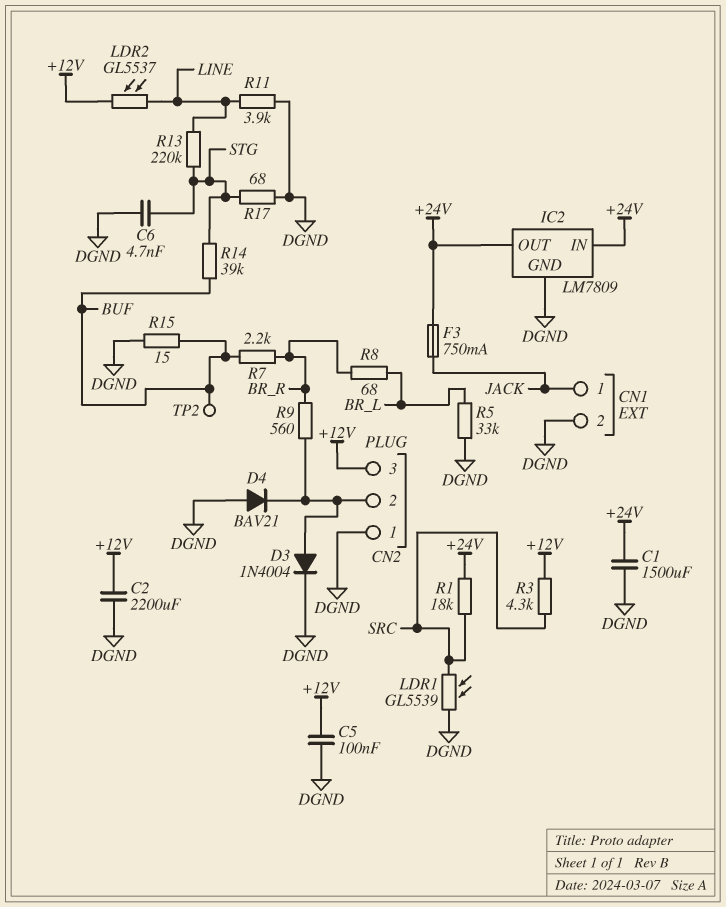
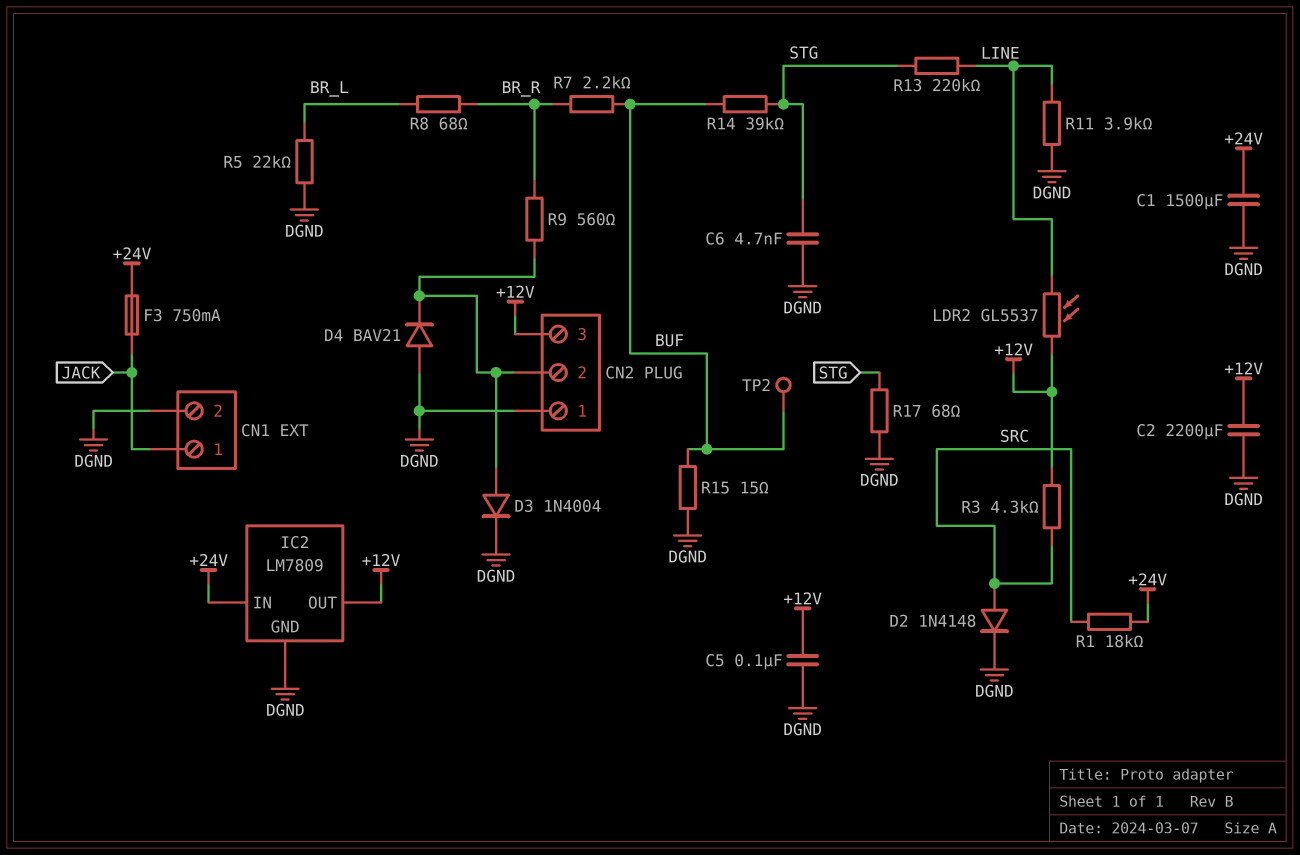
D2: none -> diode 1N4148 (A SRC, K DGND)
IC2 pin OUT: +24V -> +12V
LDR1: GL5539 (DGND, SRC) -> none
R5: 33k (BR_L, DGND) -> 22k (BR_L, DGND)

